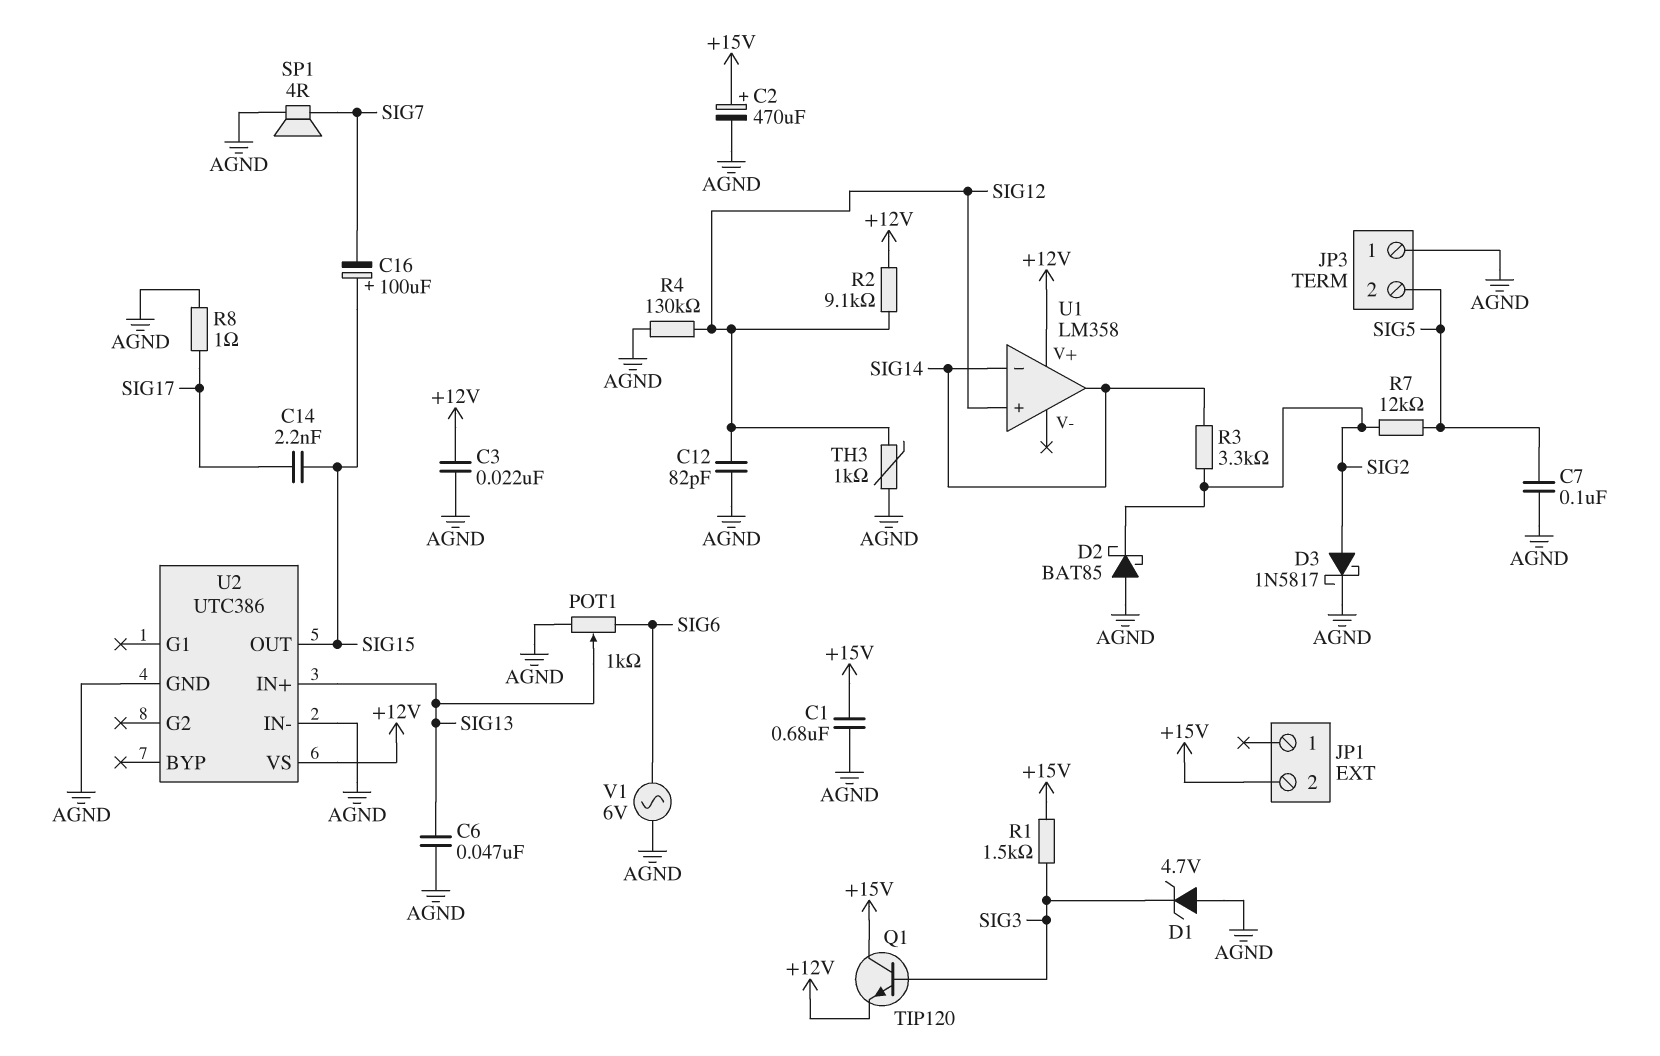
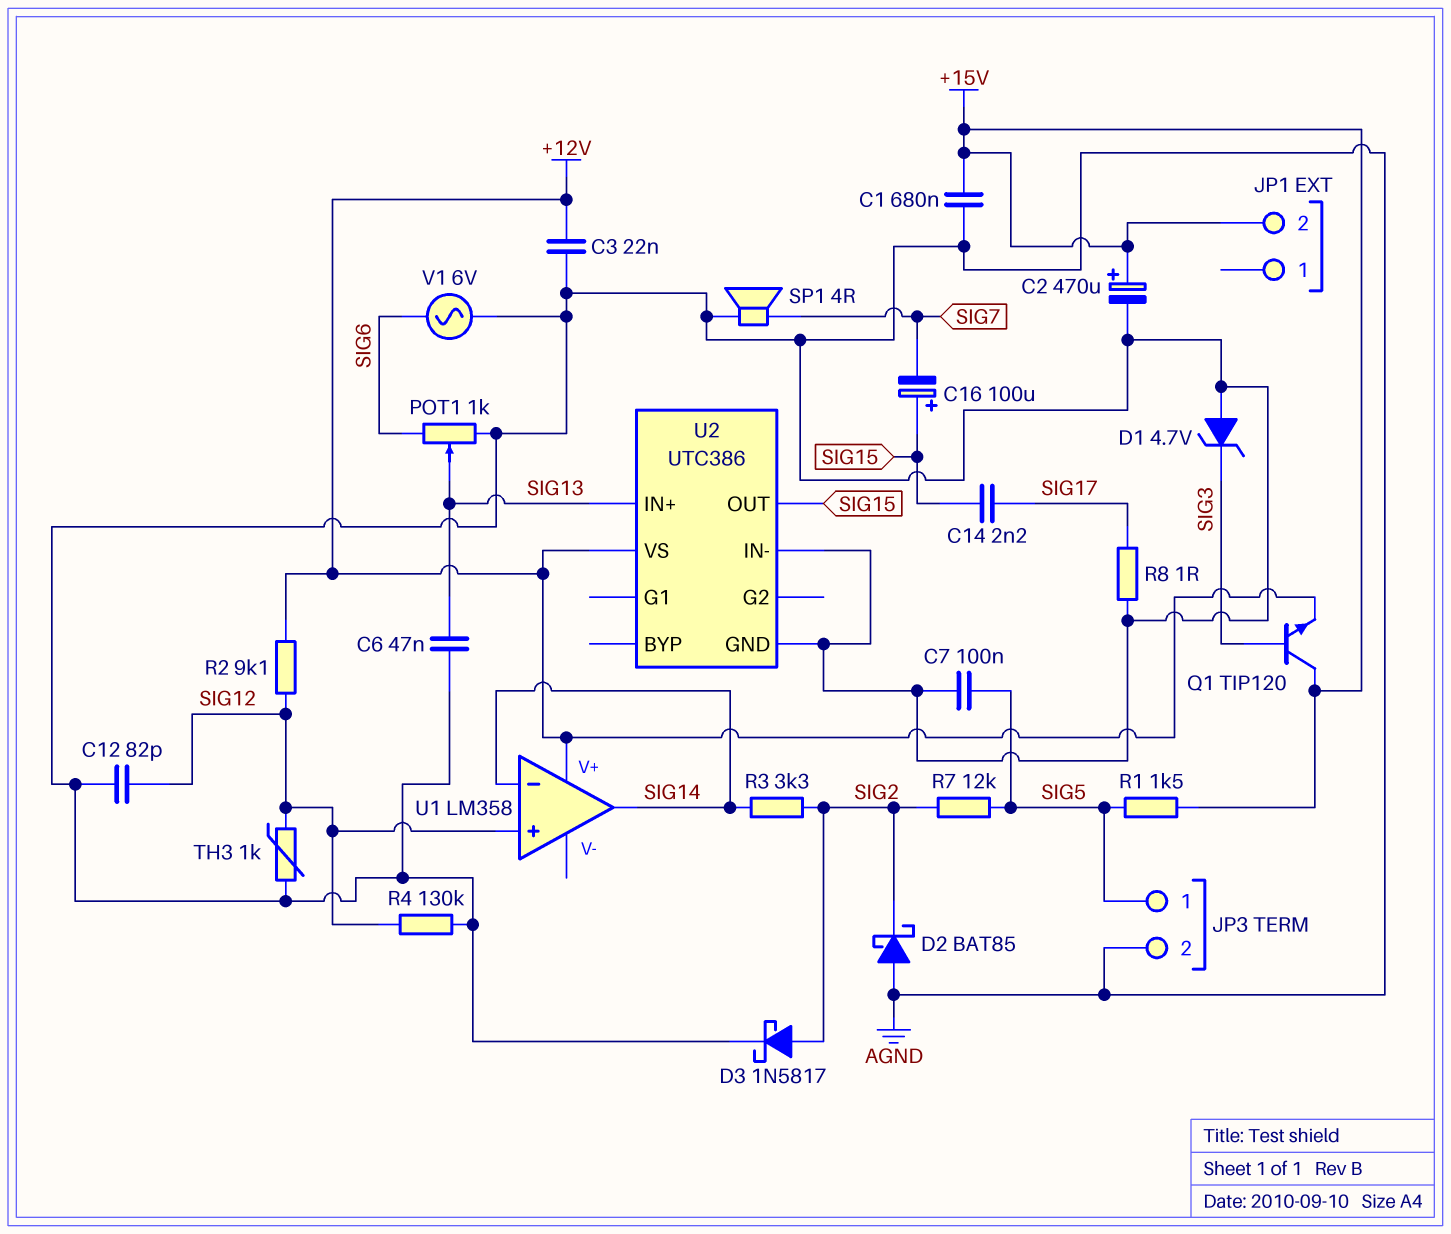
JP3 pin 1: AGND -> SIG5
JP3 pin 2: SIG5 -> AGND
R1: 1.5k (+15V, SIG3) -> 1.5k (+15V, SIG5)

